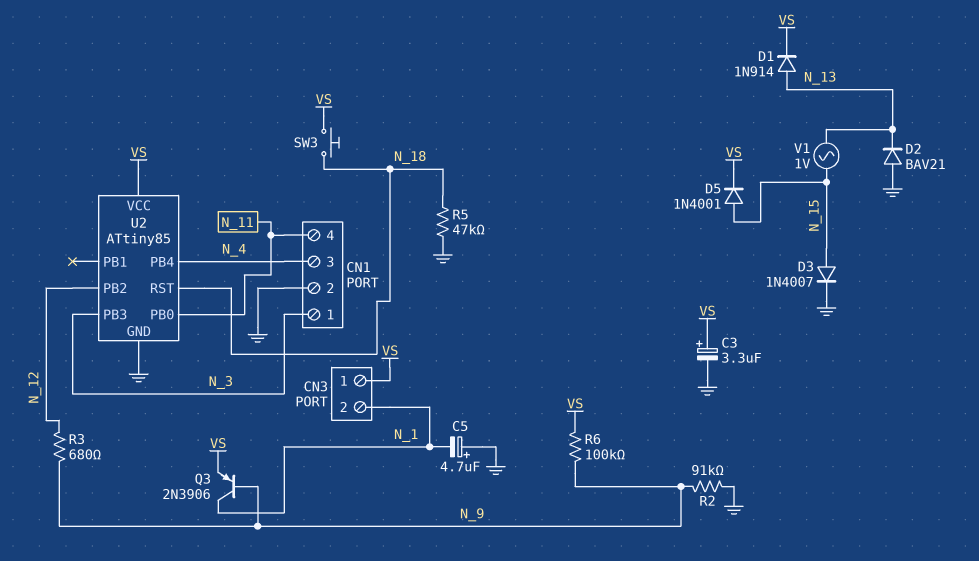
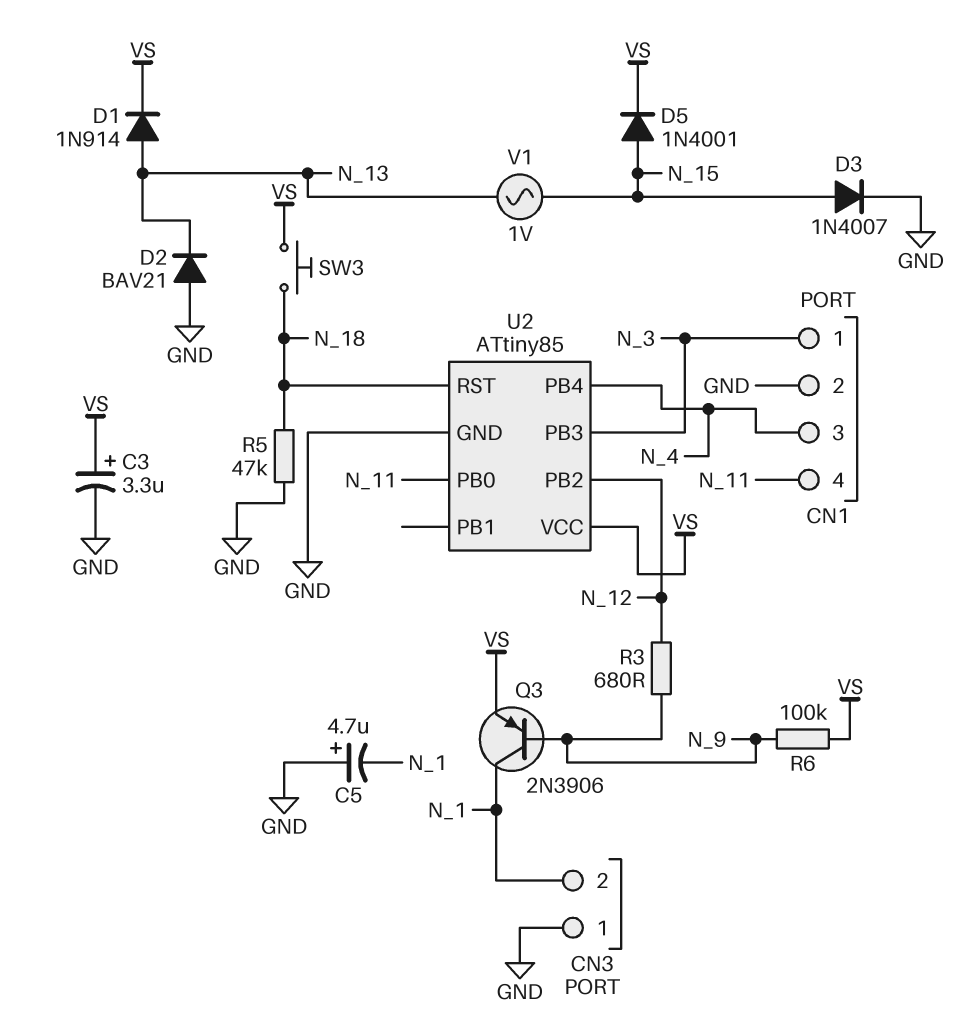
CN3 pin 1: VS -> GND
R2: 91k (GND, N_9) -> none

